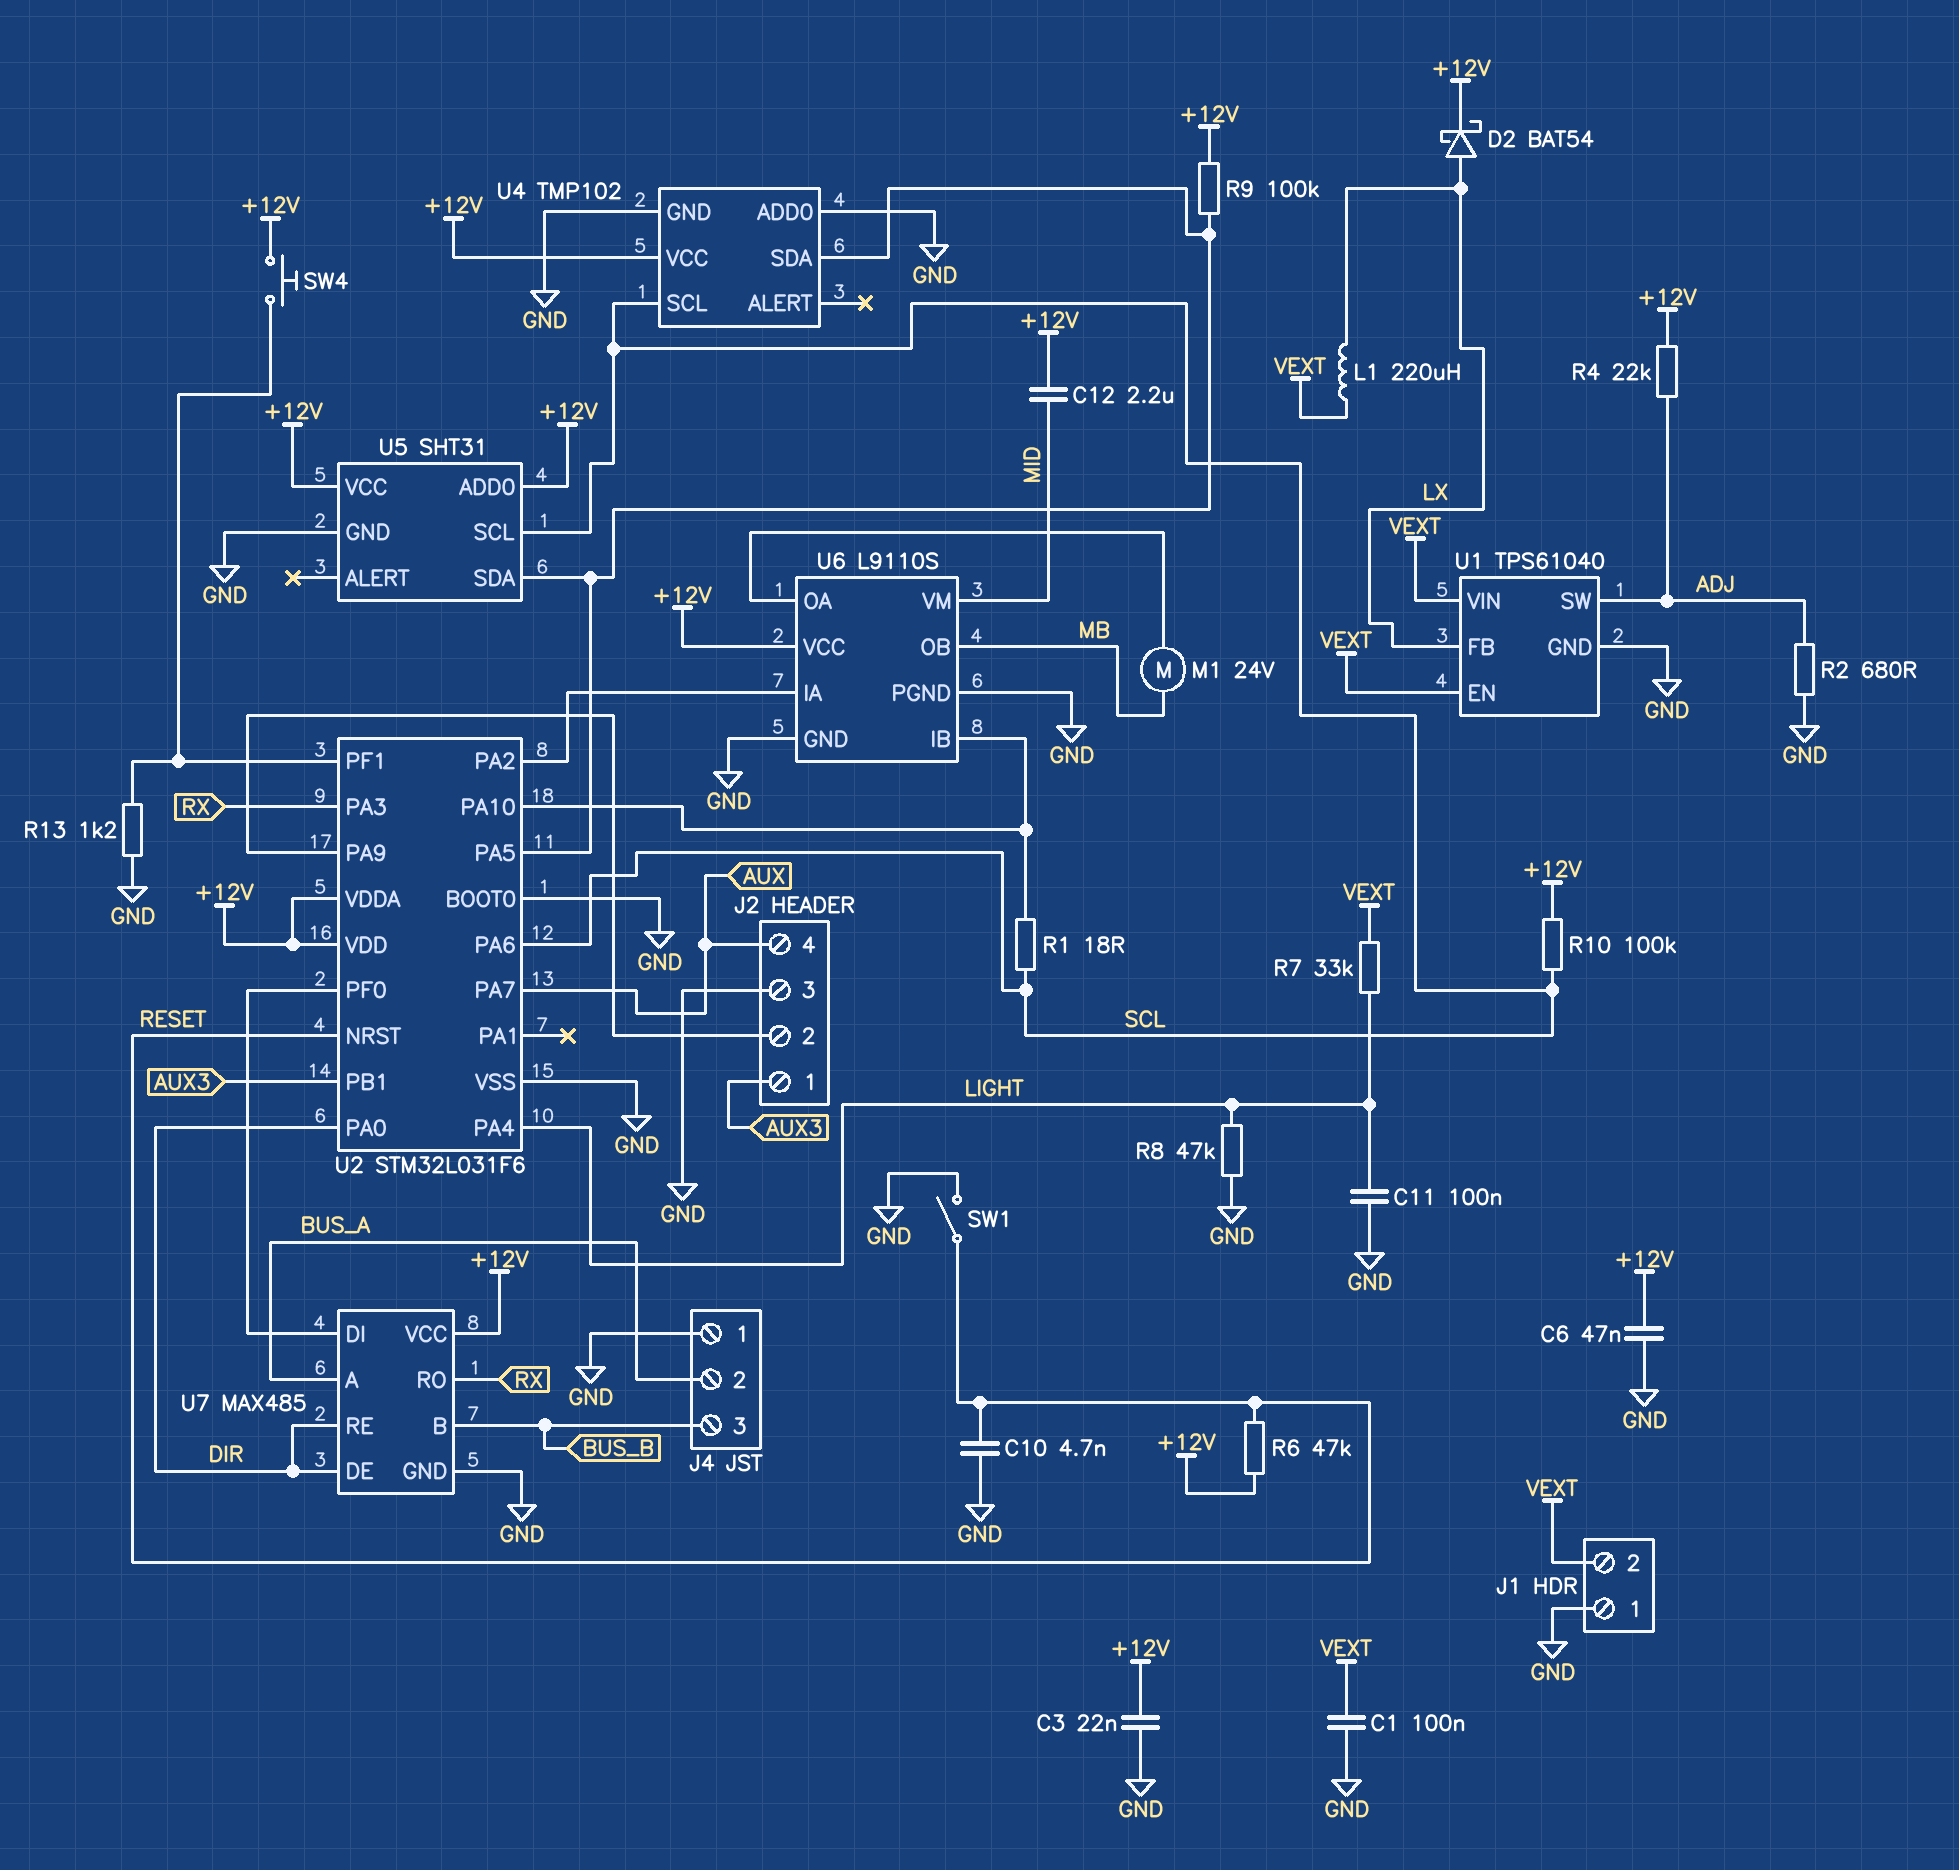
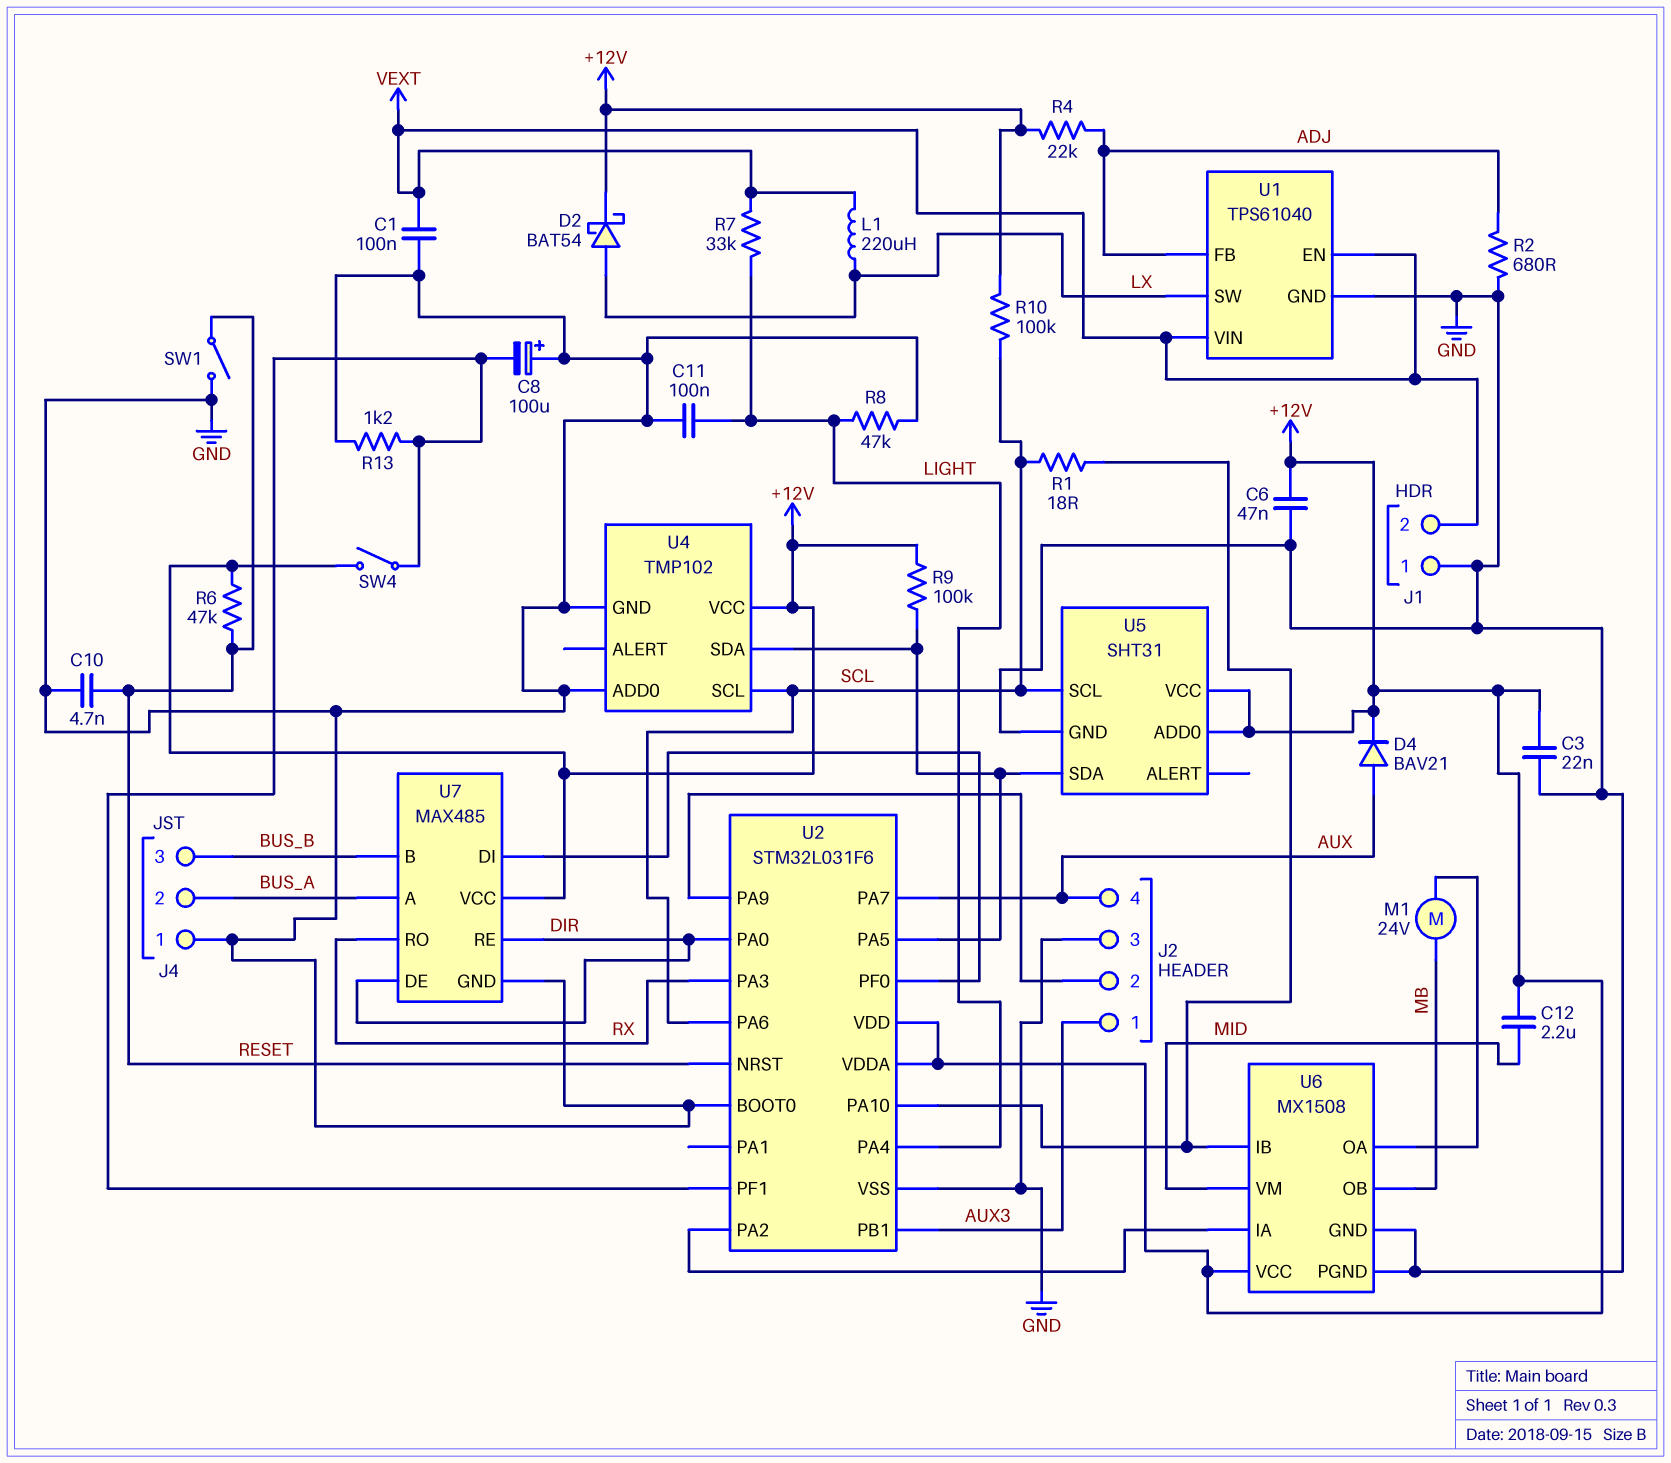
C8: none -> 100uF (plus GND, minus U2/PF1)
D4: none -> diode BAV21 (A AUX, K +12V)
SW4: button (+12V, U2/PF1) -> switch (+12V, U2/PF1)
U1 pin FB: LX -> ADJ
U1 pin SW: ADJ -> LX
U6: L9110S -> MX1508

